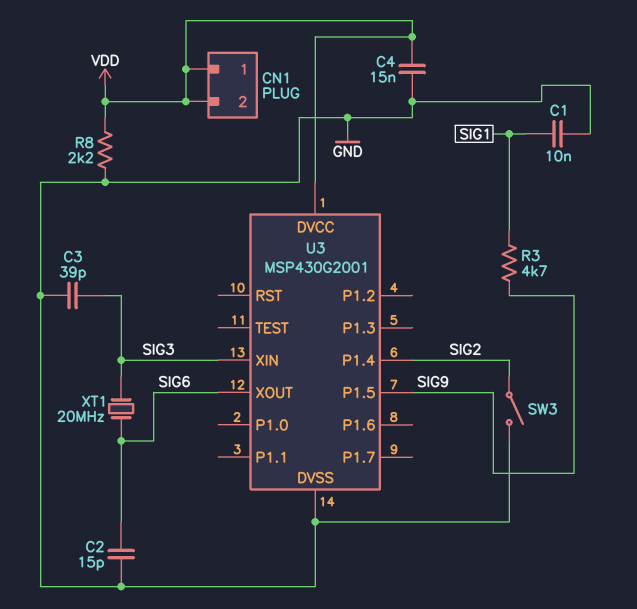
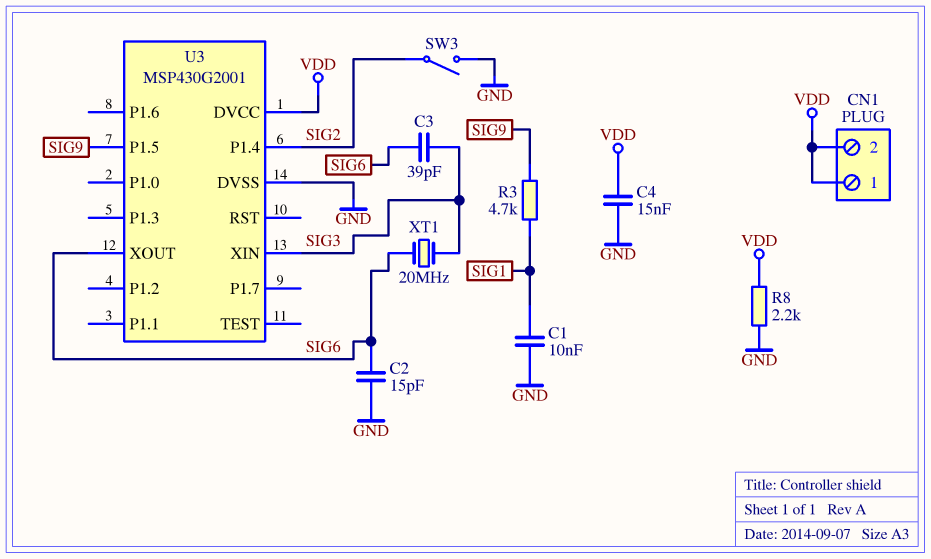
C3: 39pF (GND, SIG3) -> 39pF (SIG3, SIG6)

